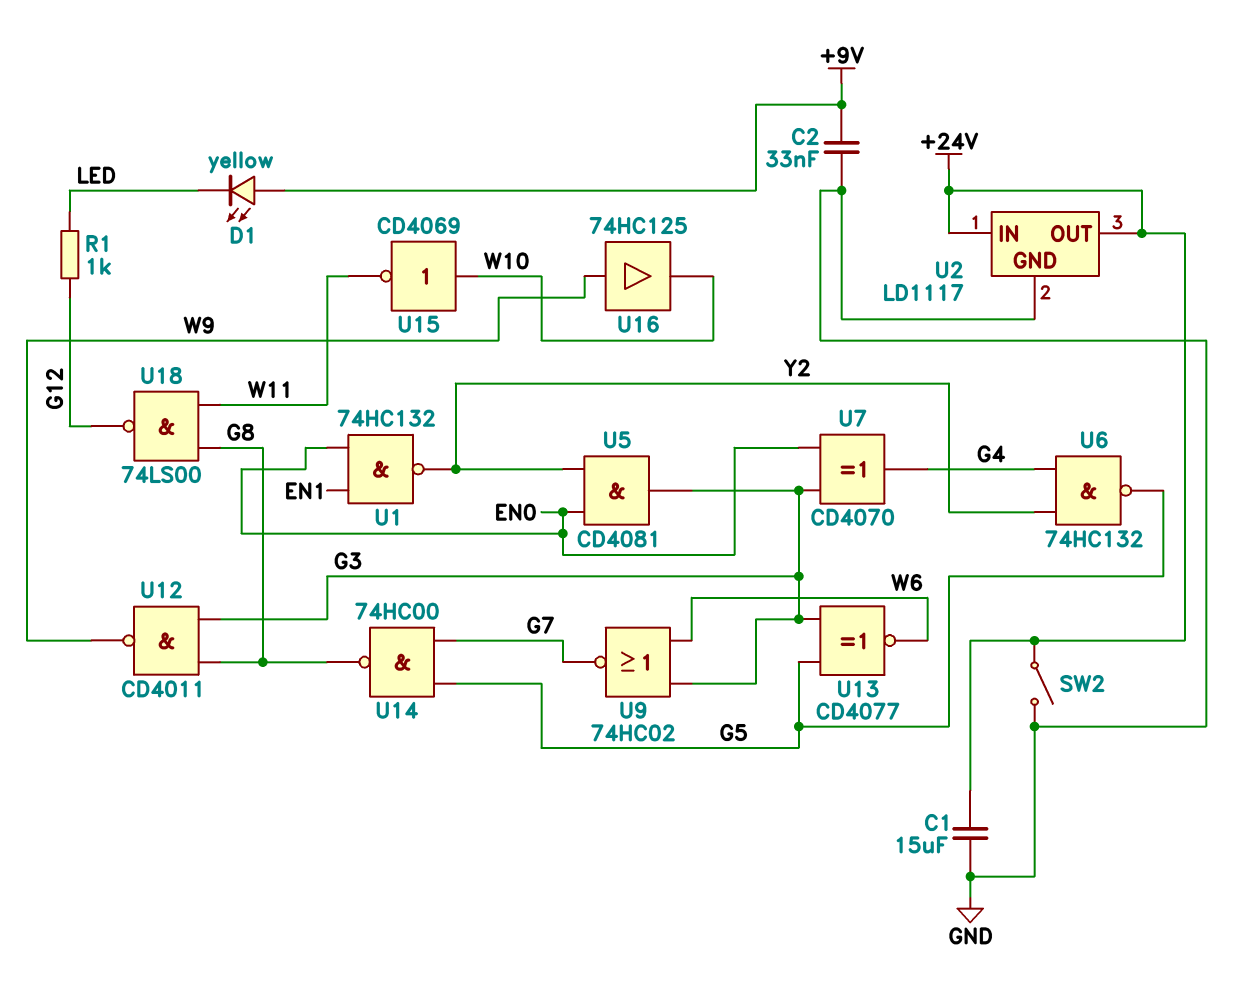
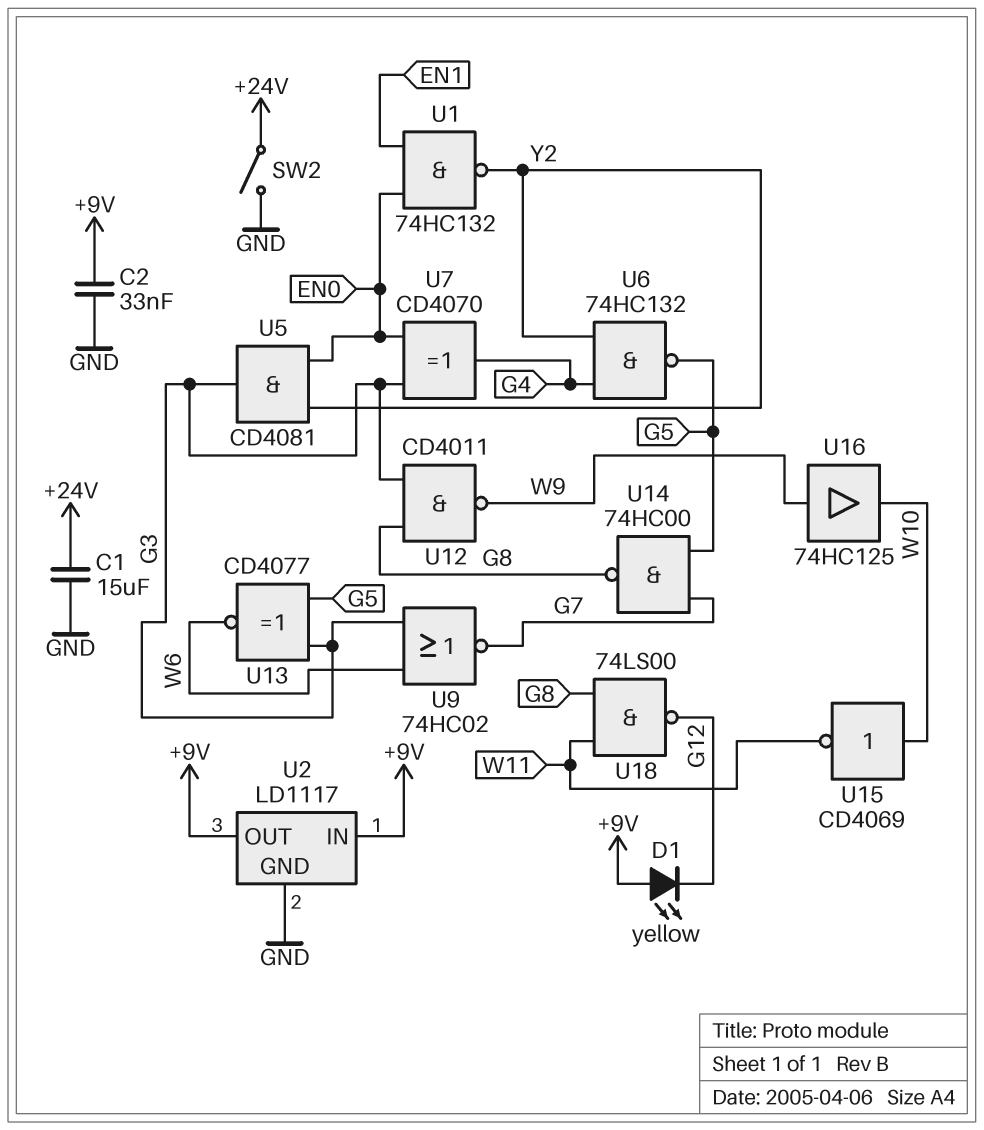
D1: LED yellow (A +9V, K LED) -> LED yellow (A +9V, K G12)
R1: 1k (G12, LED) -> none
U2 pin IN: +24V -> +9V
U2 pin OUT: +24V -> +9V

